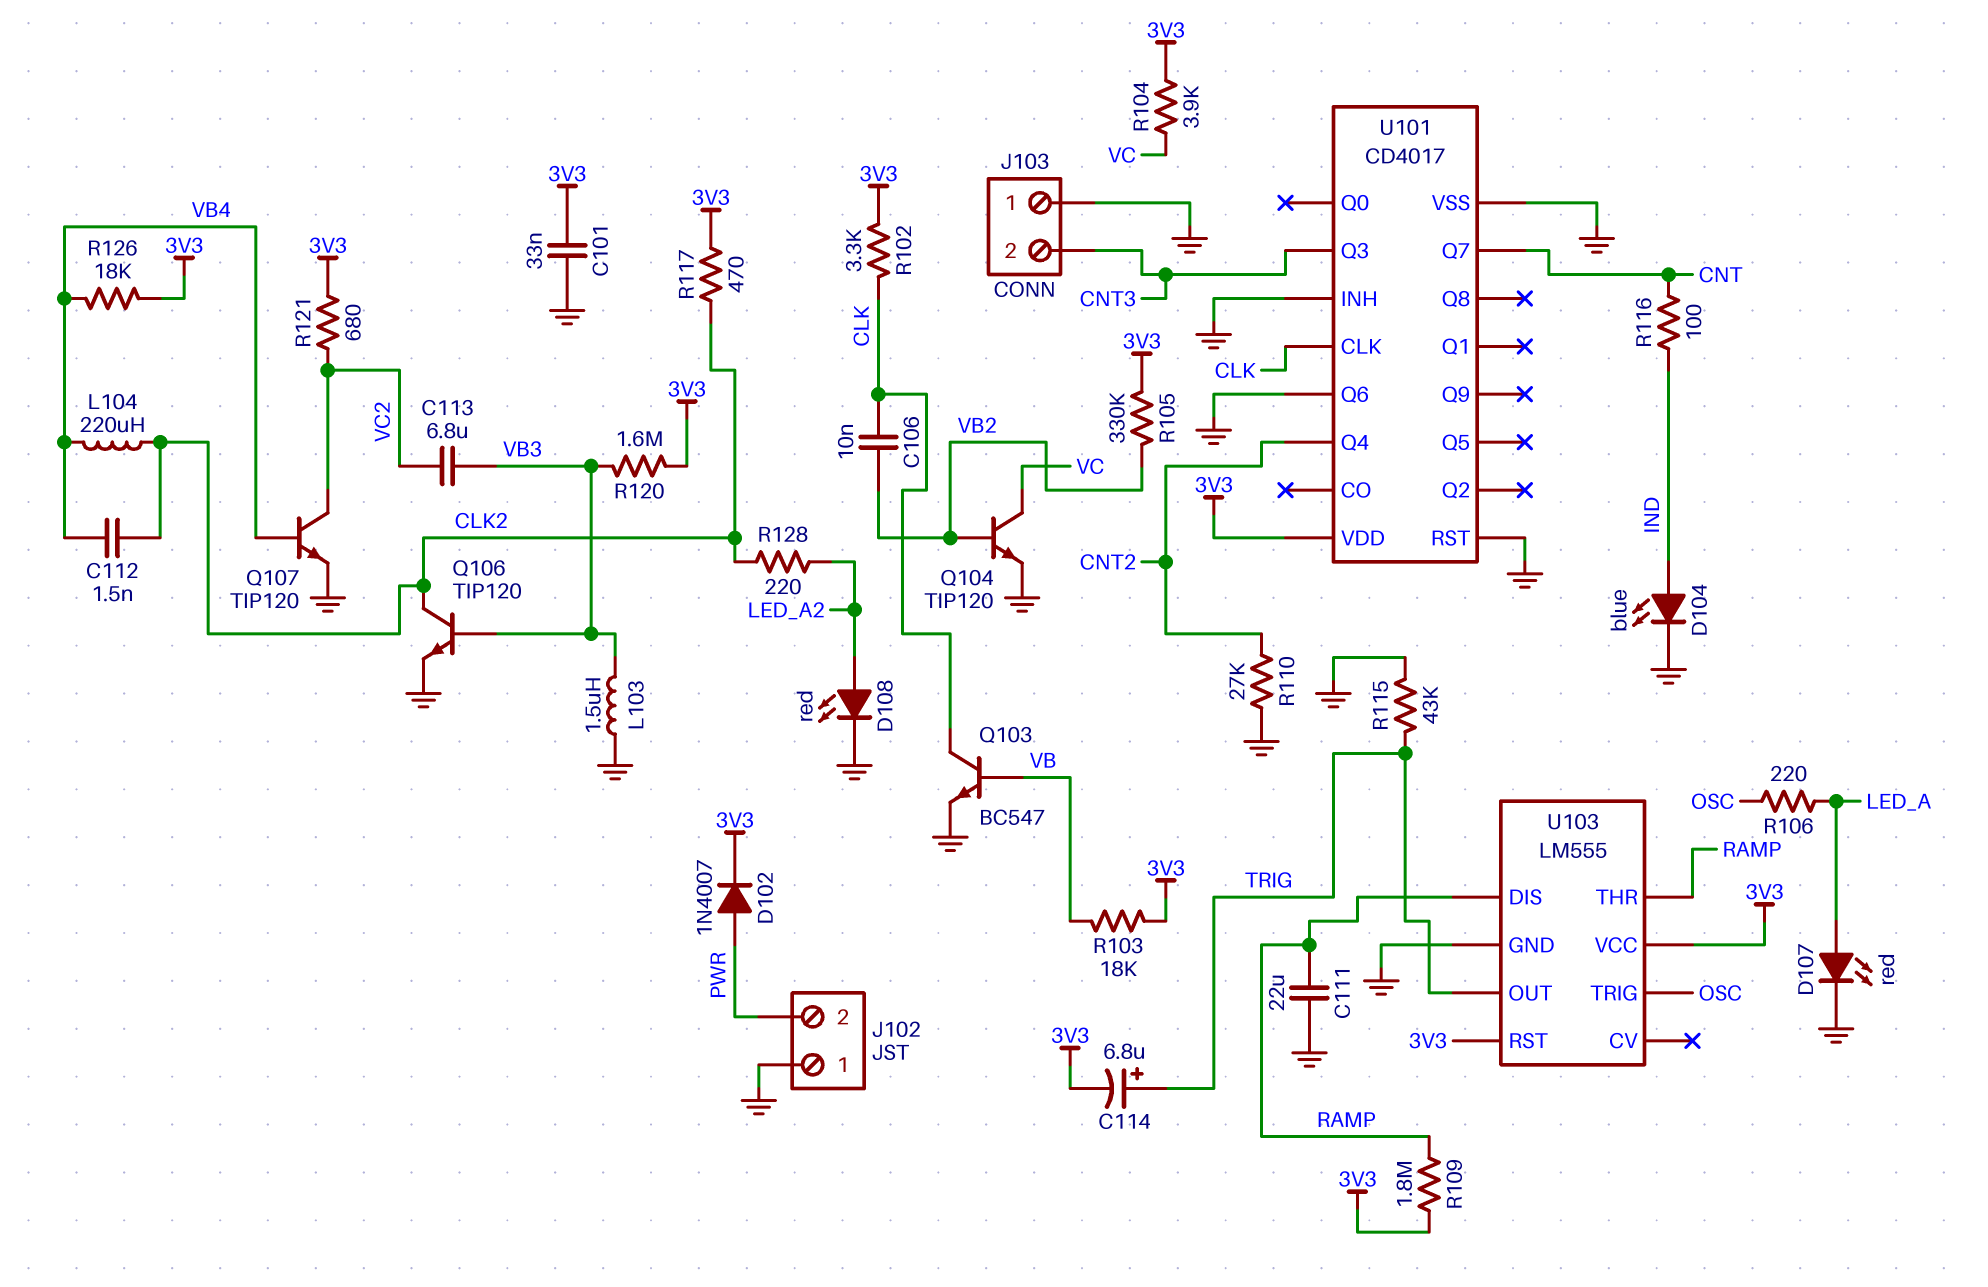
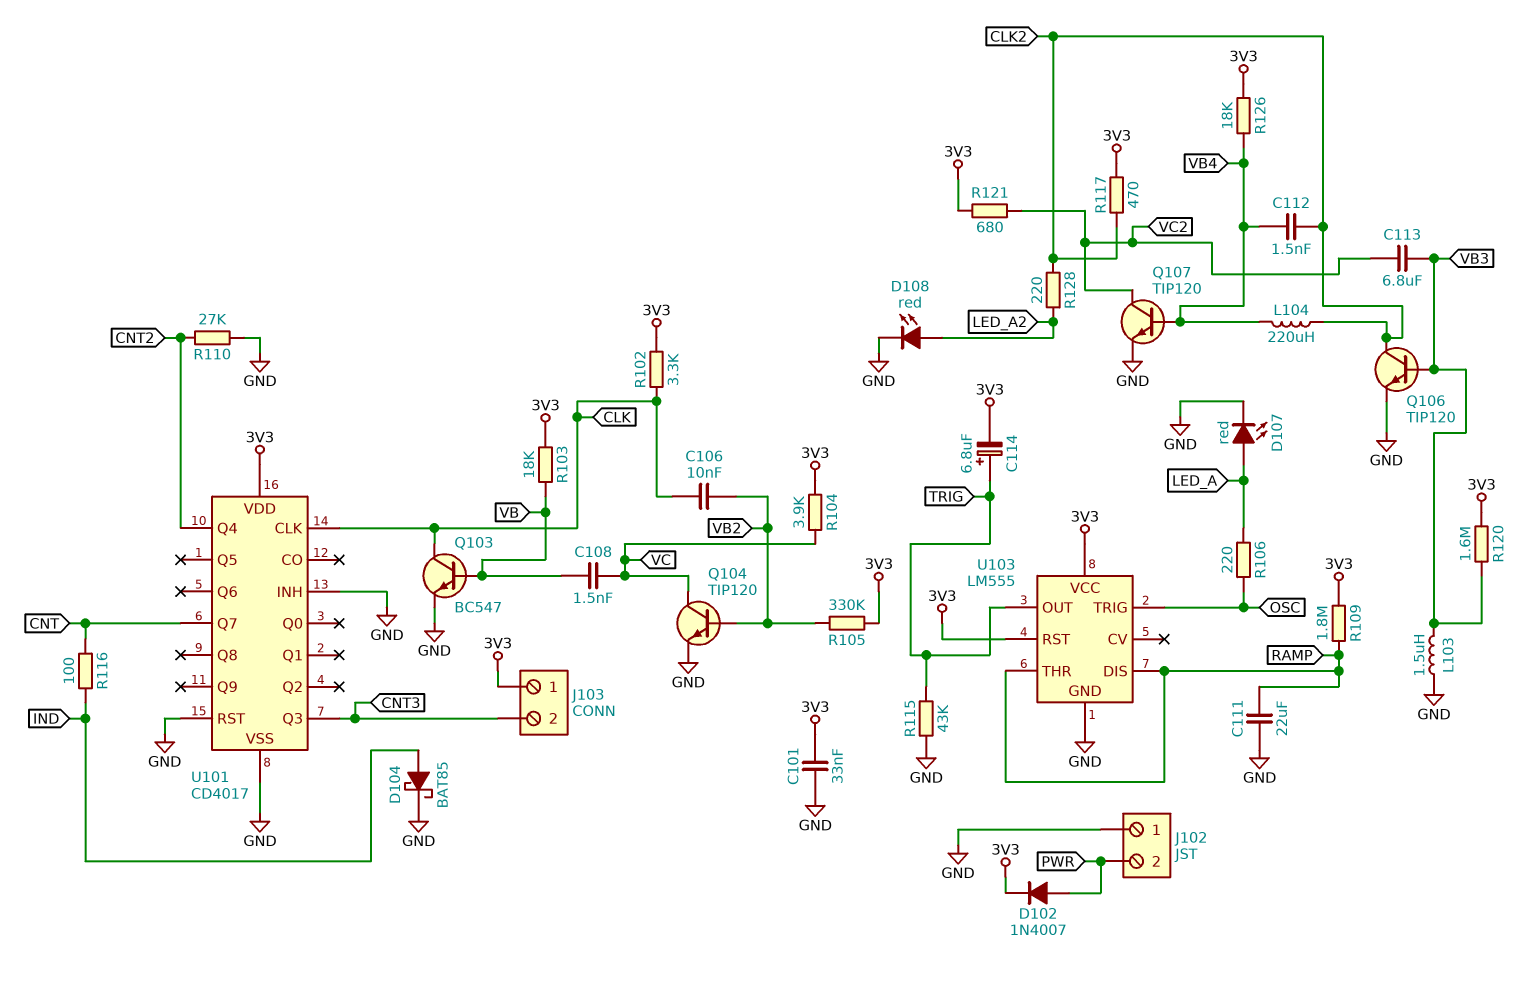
C108: none -> 1.5nF (VB, VC)
D104: LED blue (A IND, K GND) -> schottky BAT85 (A IND, K GND)
J103 pin 1: GND -> 3V3
U101 pin Q6: GND -> none

